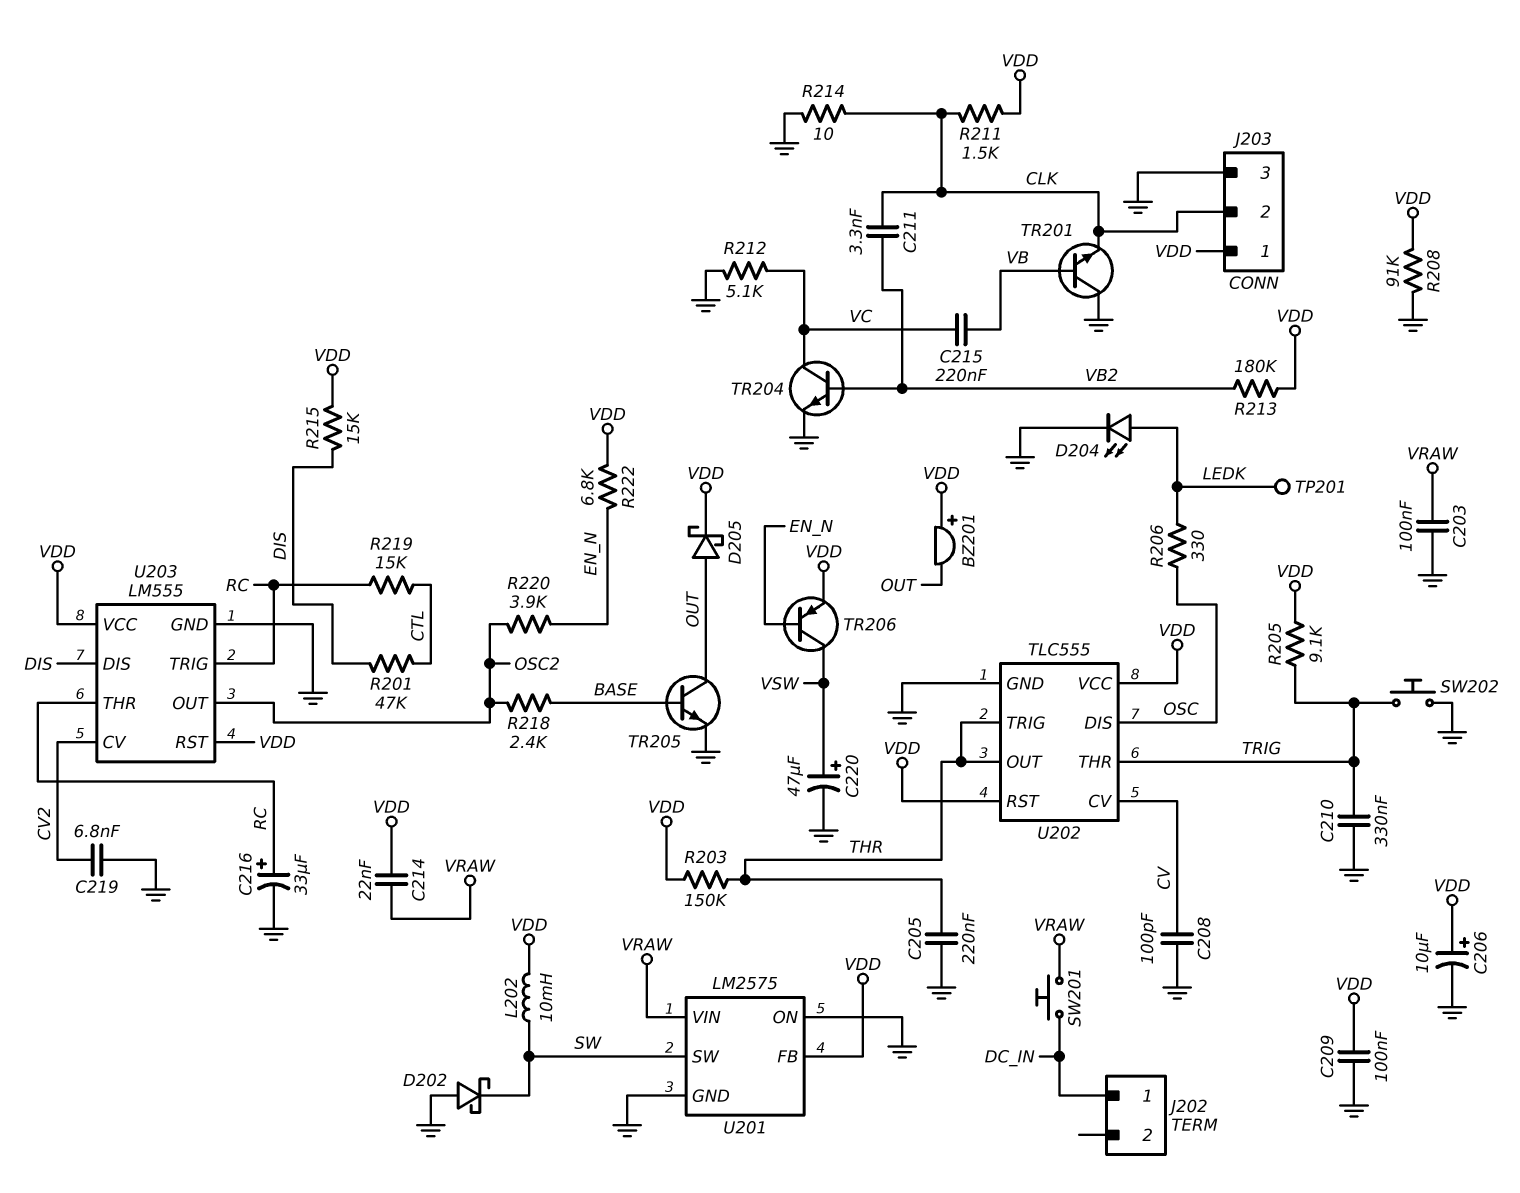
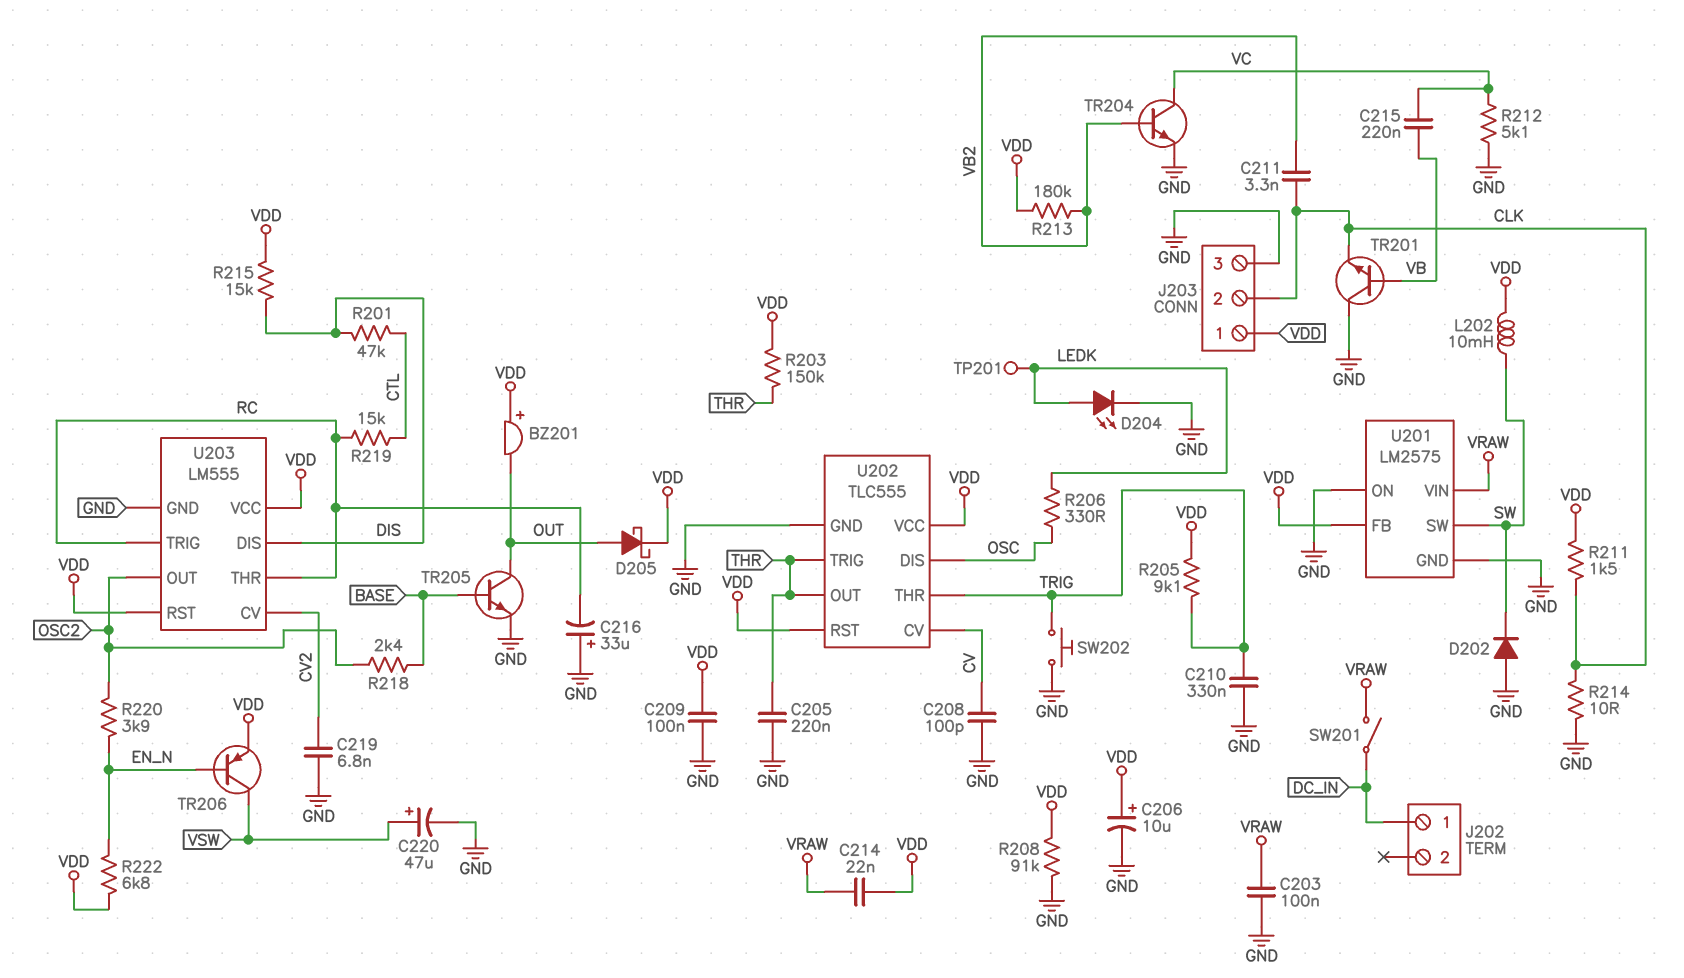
C216: 33uF (plus RC, minus GND) -> 33uF (plus GND, minus RC)
D202: schottky (A GND, K SW) -> diode (A GND, K SW)
SW201: button (DC_IN, VRAW) -> switch (DC_IN, VRAW)

